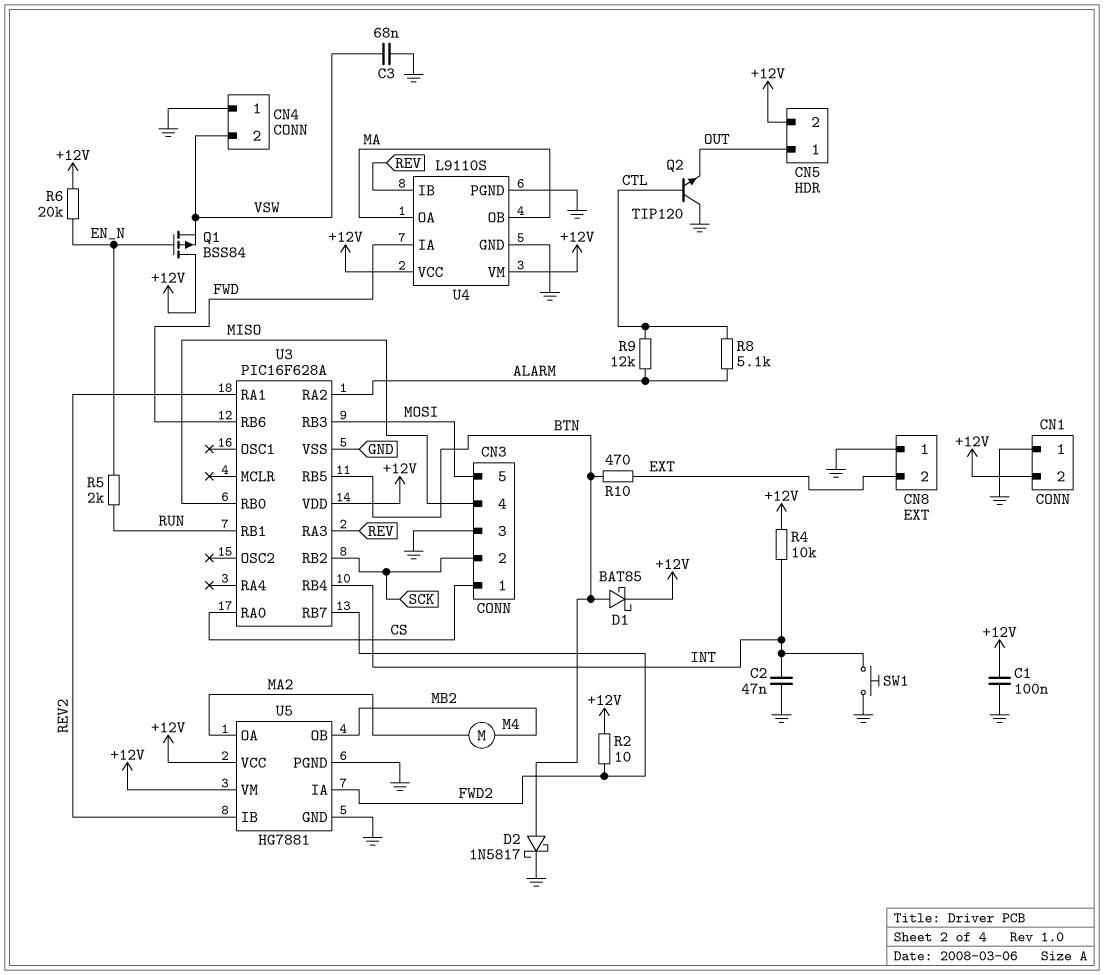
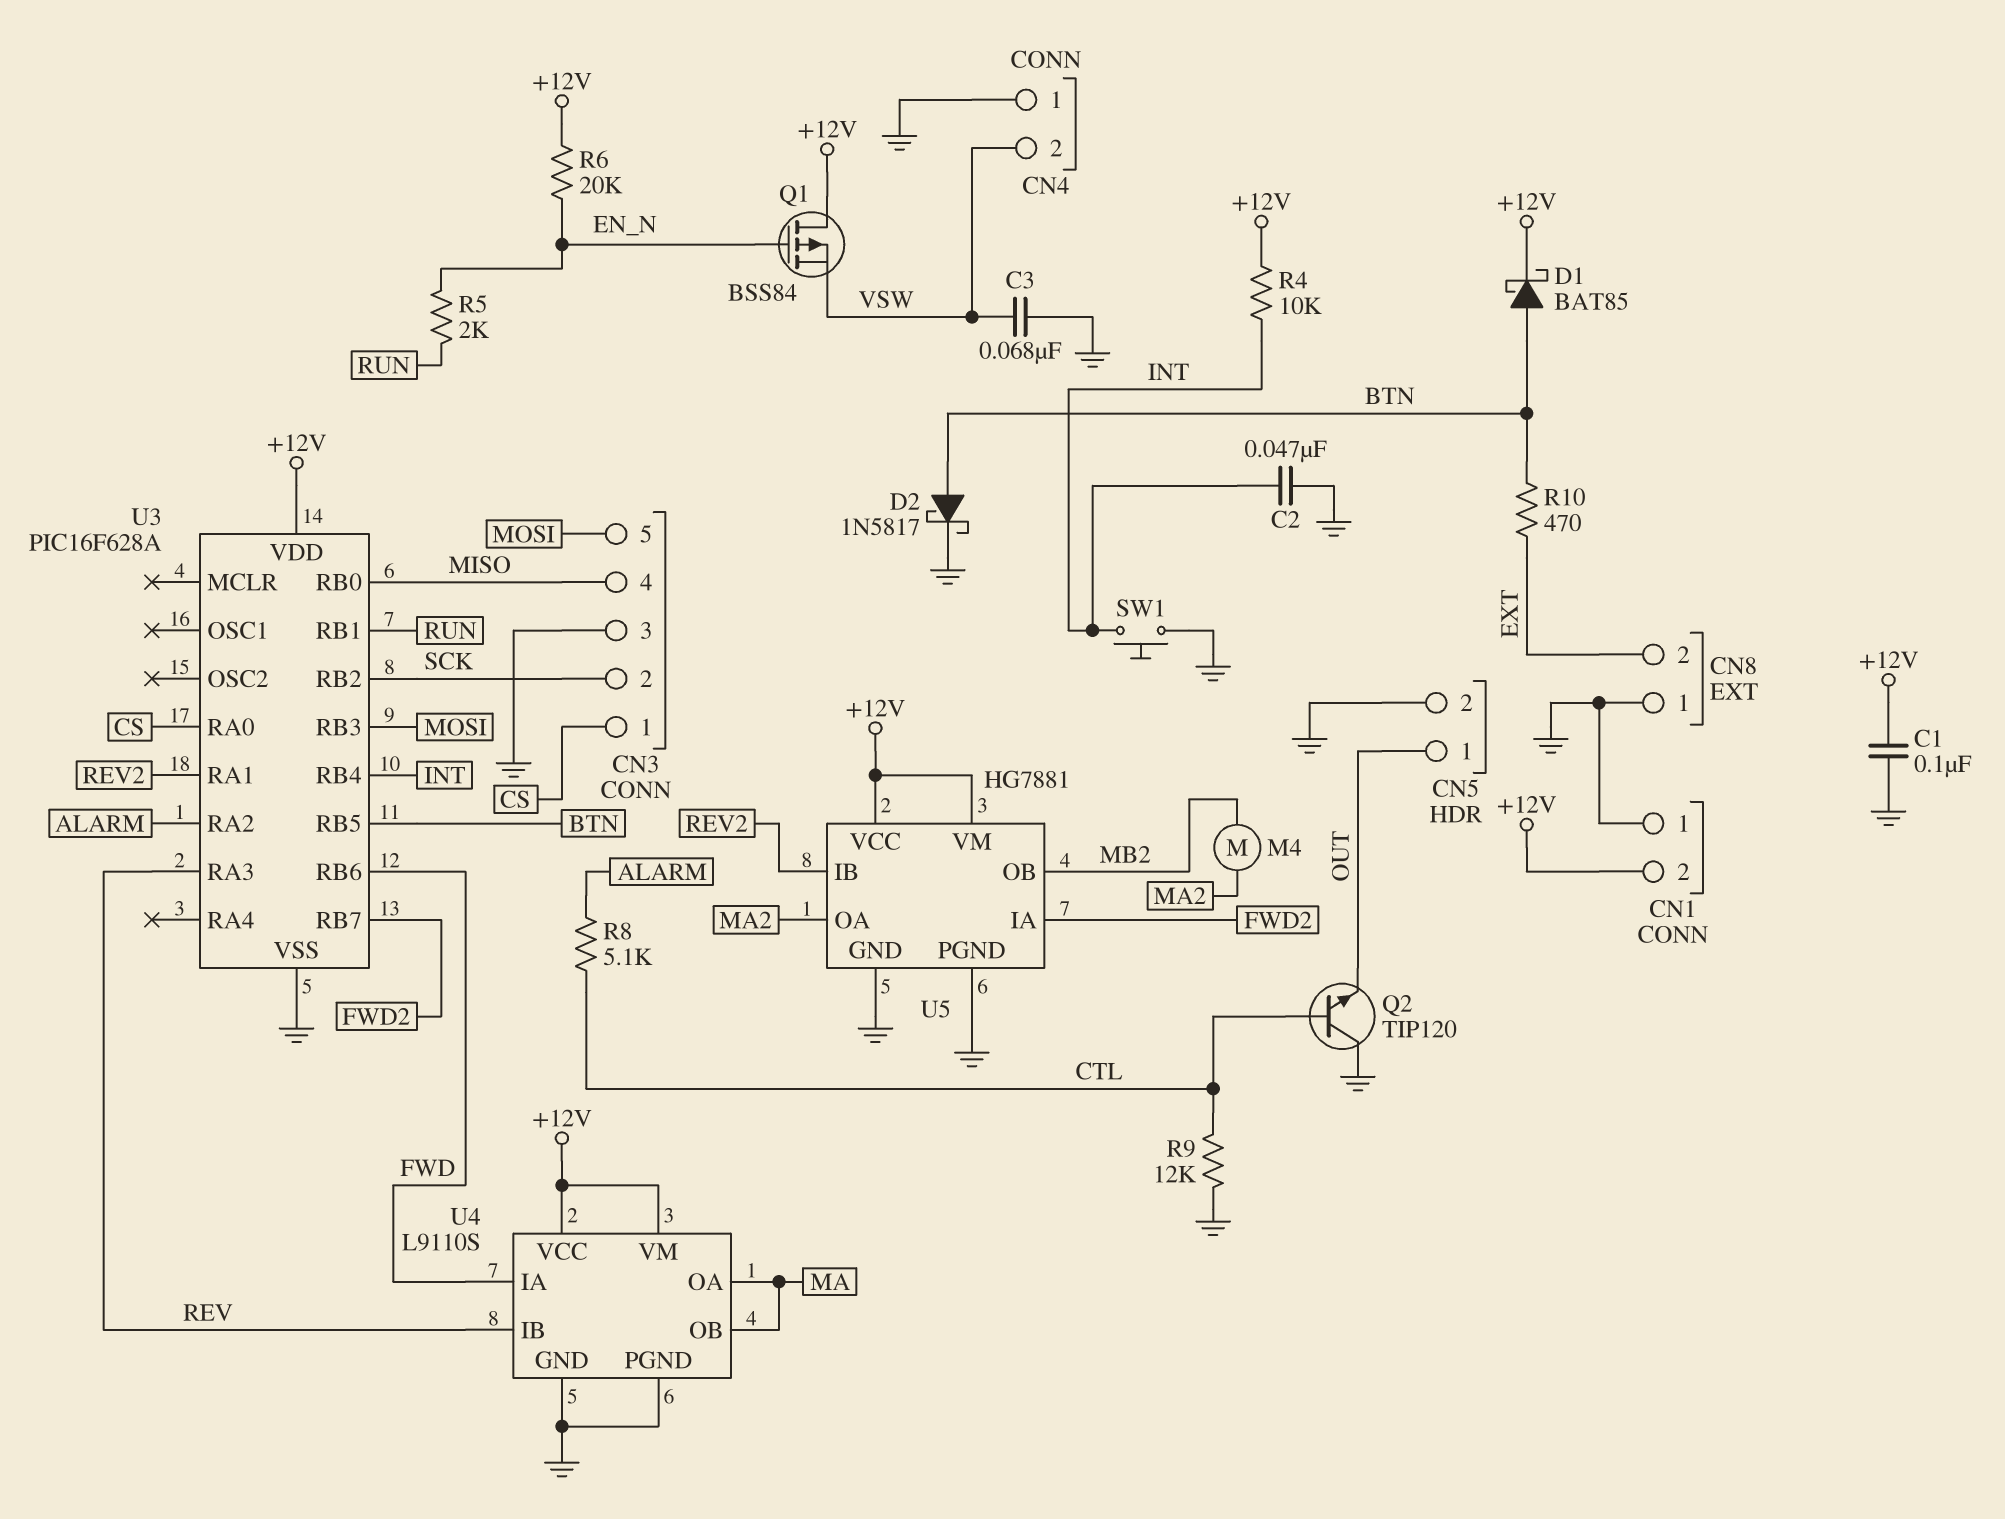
CN5 pin 2: +12V -> GND
R2: 10 (+12V, FWD2) -> none
R9: 12k (ALARM, CTL) -> 12k (CTL, GND)

